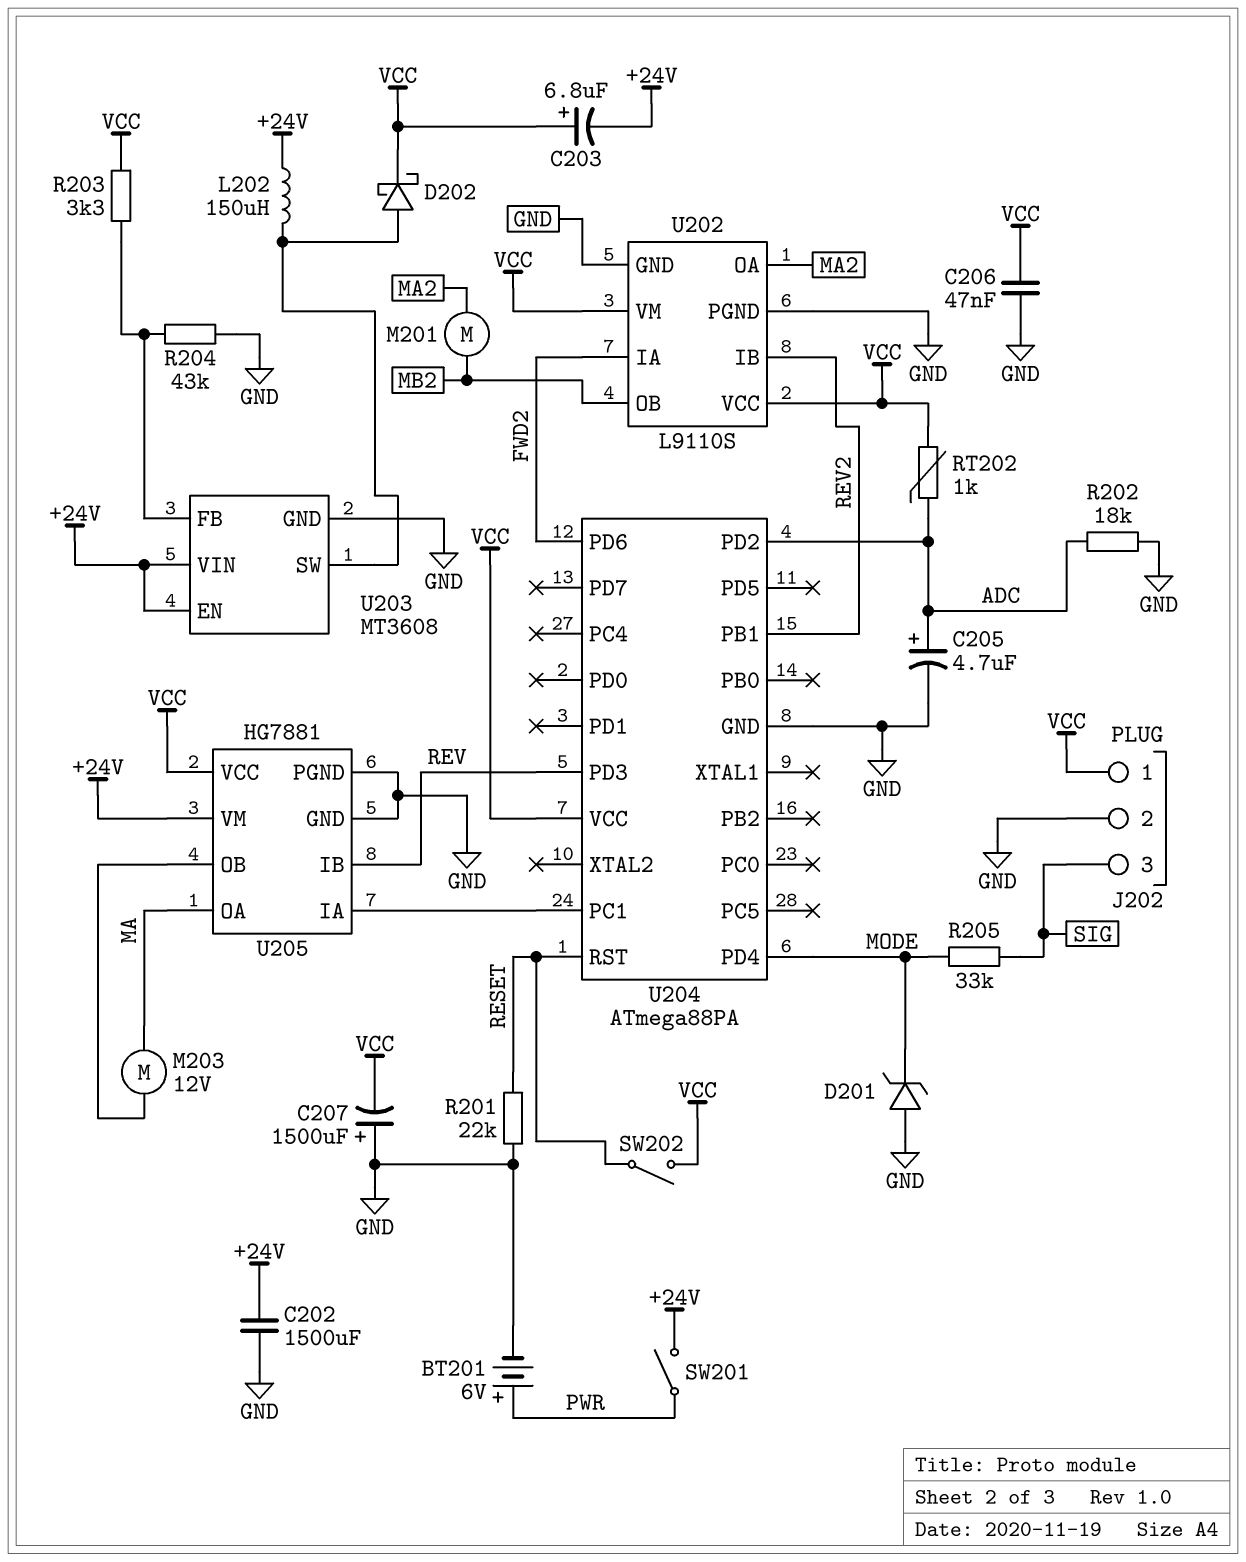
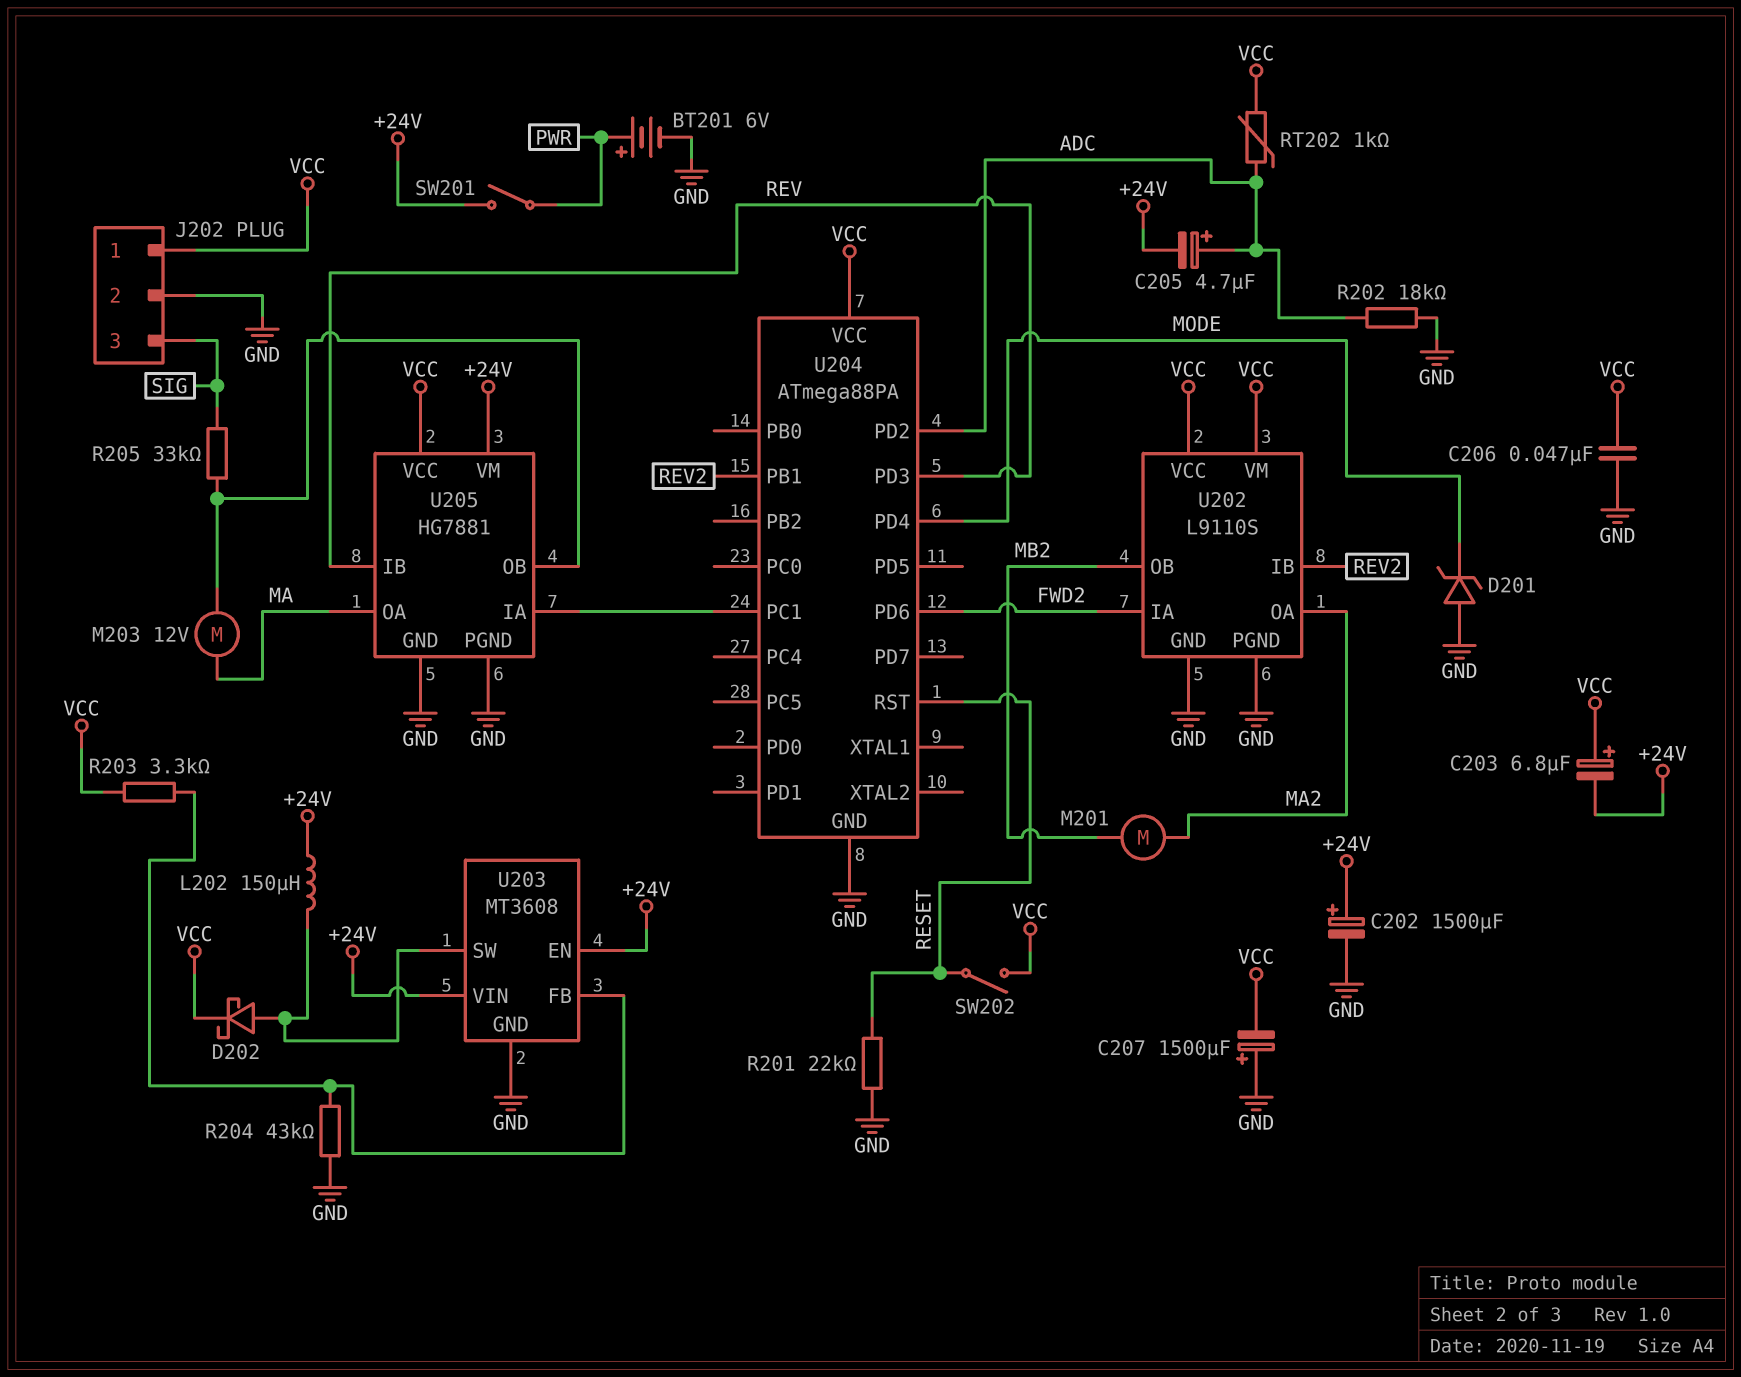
C202: 1500uF (+24V, GND) -> 1500uF (plus +24V, minus GND)
C205: 4.7uF (plus ADC, minus GND) -> 4.7uF (plus ADC, minus +24V)
R205: 33k (MODE, SIG) -> 33k (SIG, U205/OB)

